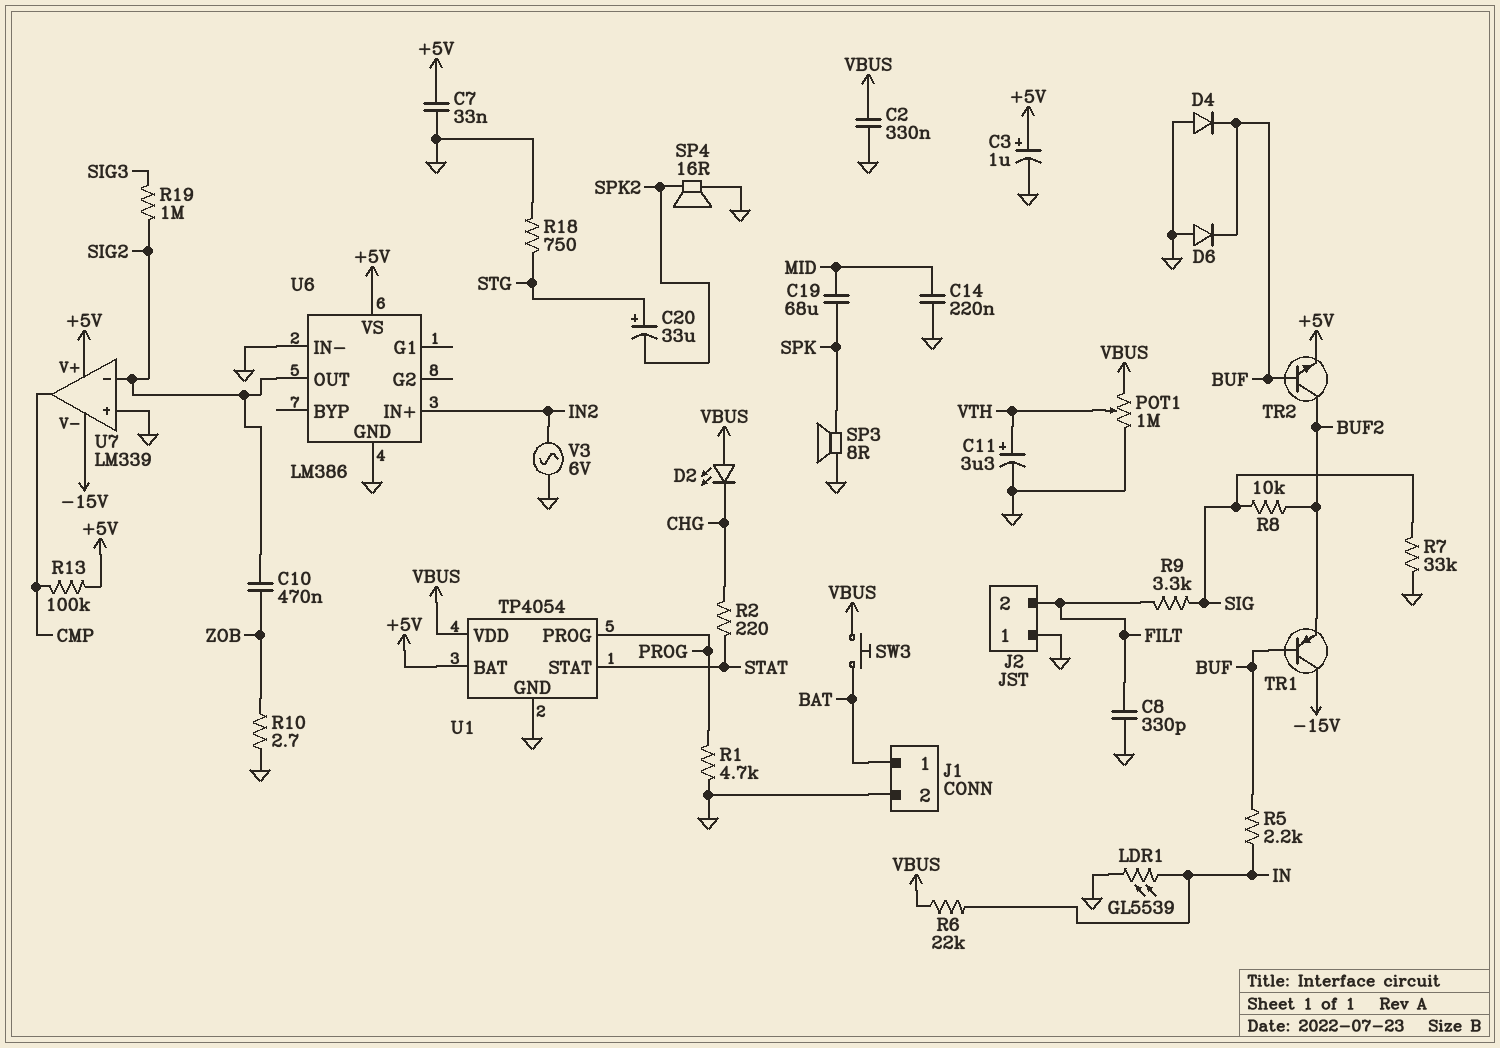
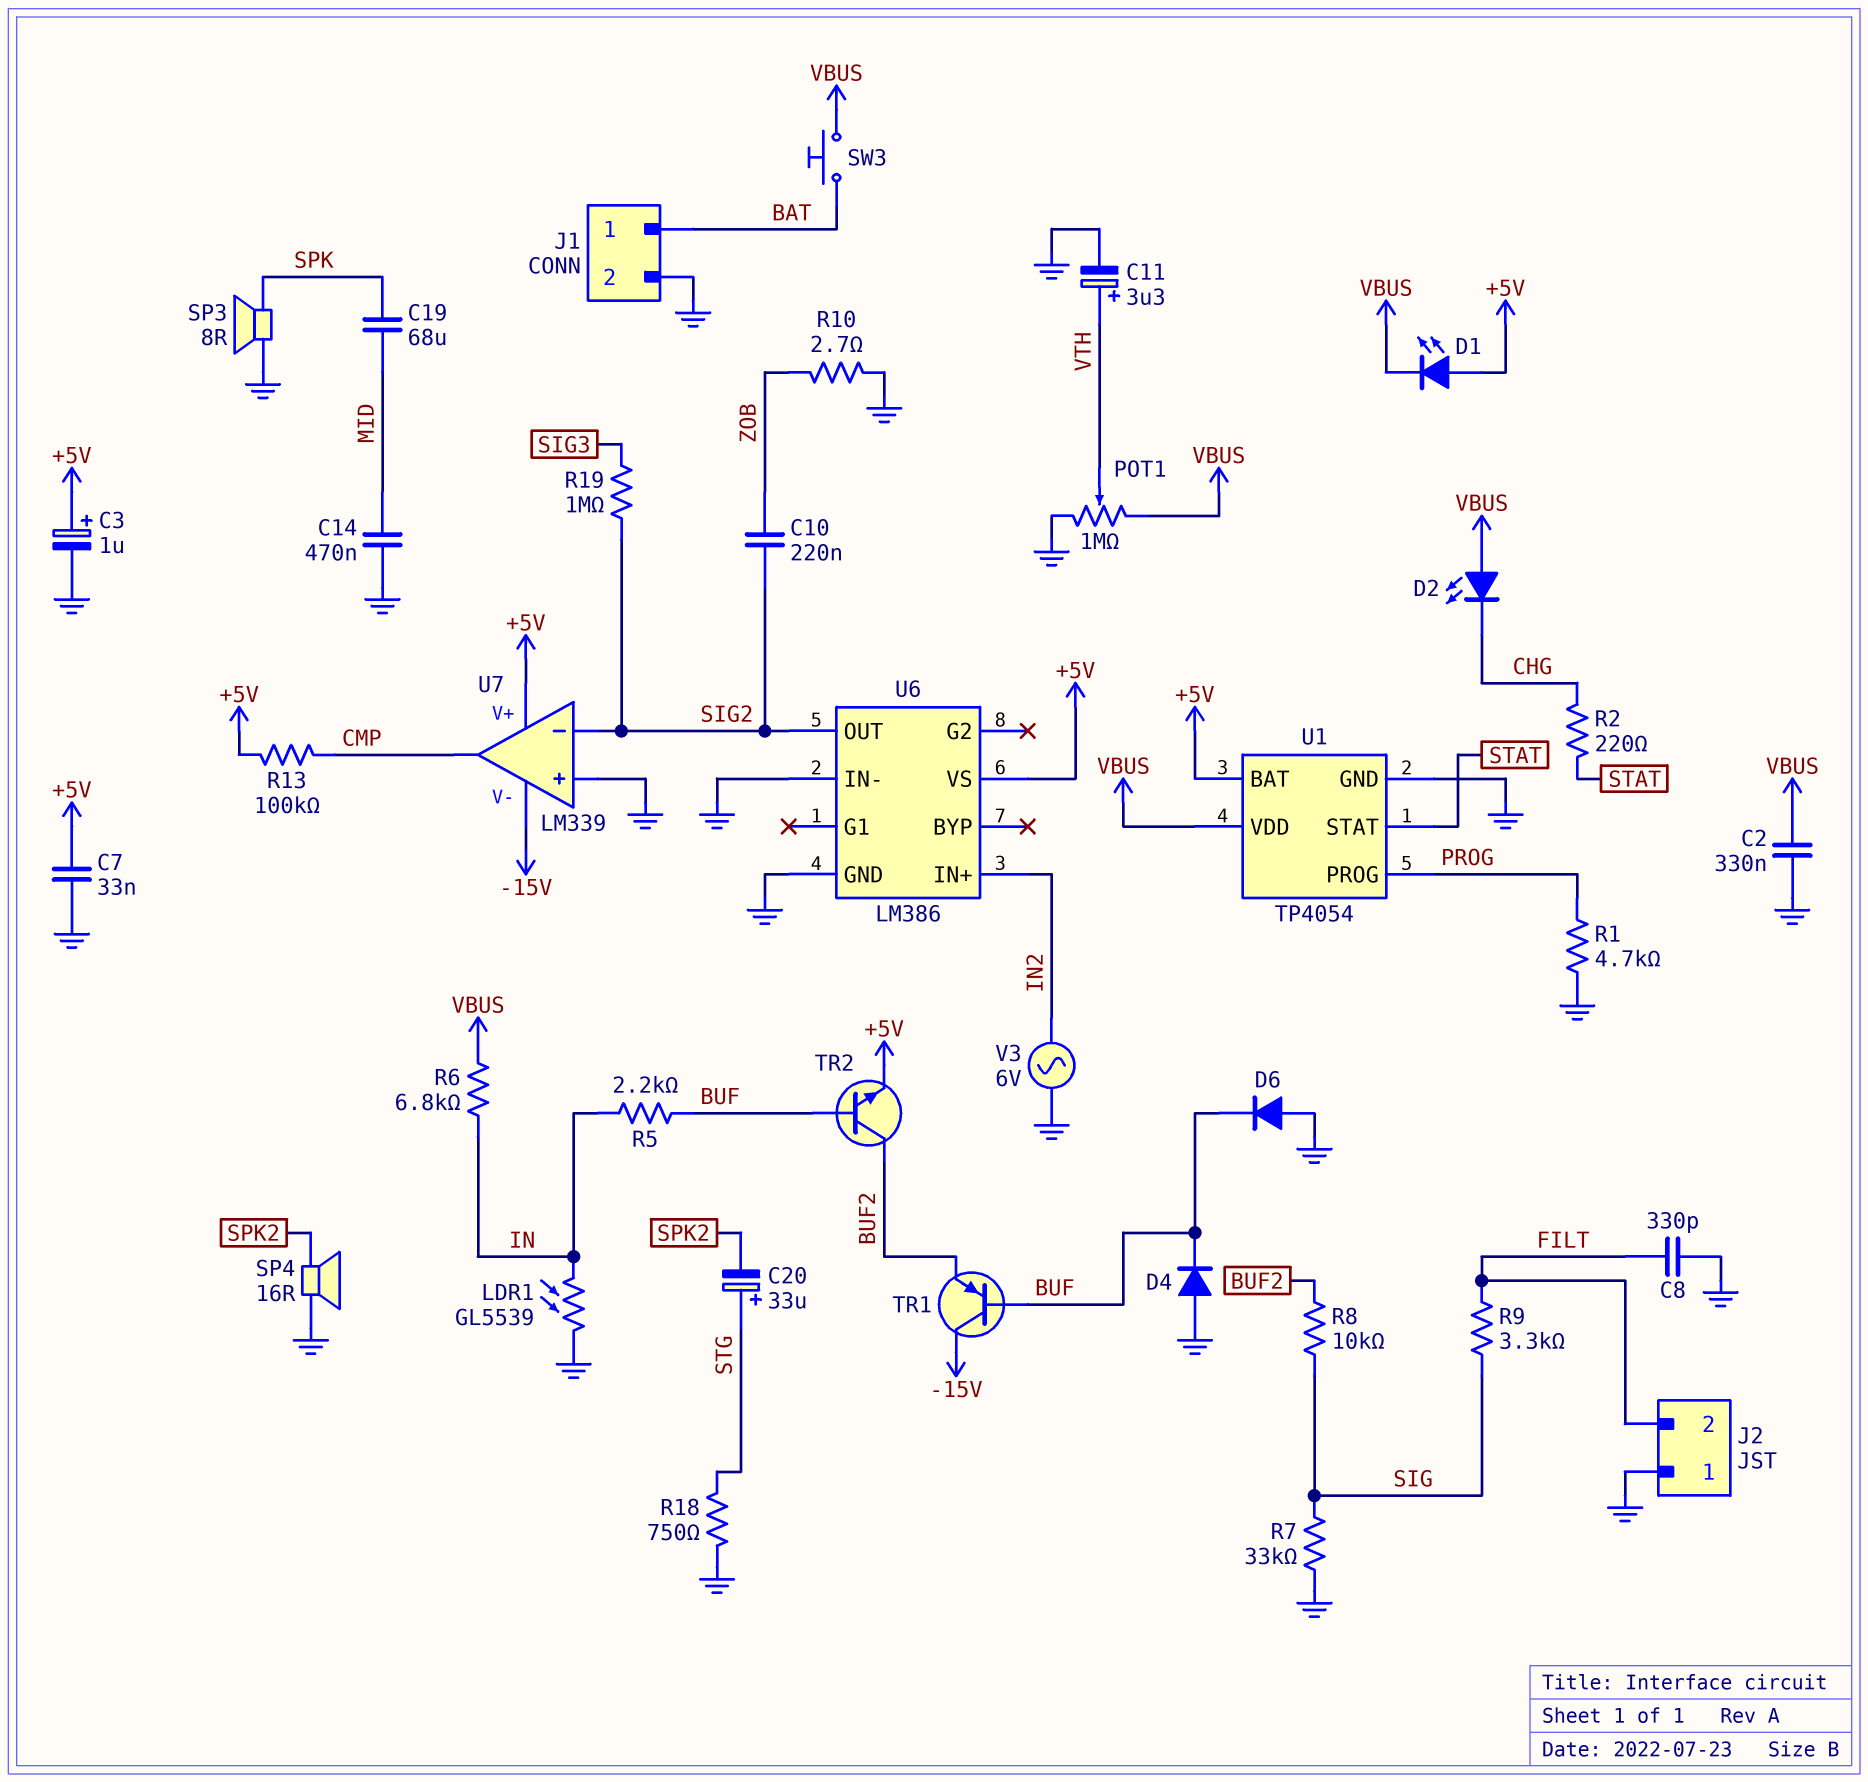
C10: 470nF (SIG2, ZOB) -> 220nF (SIG2, ZOB)
C14: 220nF (GND, MID) -> 470nF (GND, MID)
D1: none -> LED (A +5V, K VBUS)
R6: 22k (IN, VBUS) -> 6.8k (IN, VBUS)

